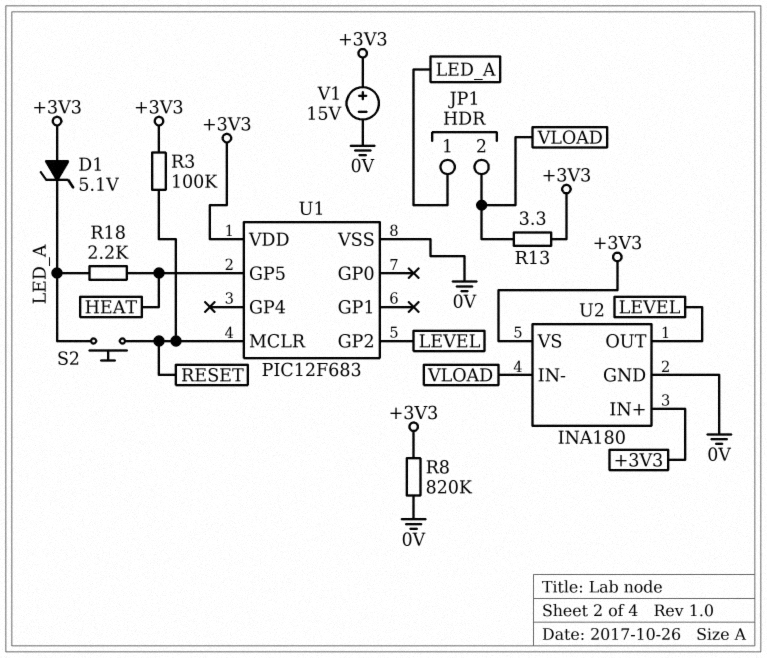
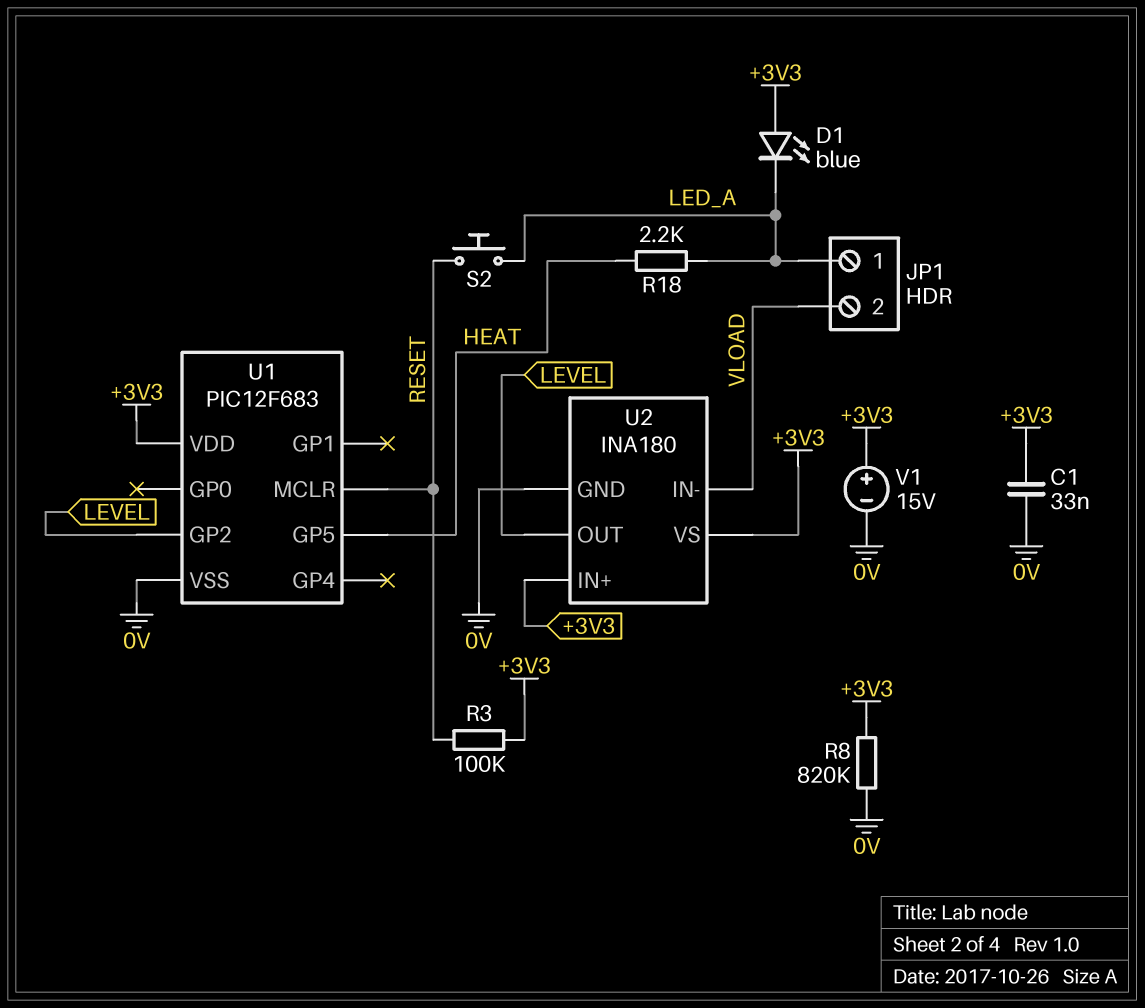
C1: none -> 33nF (+3V3, 0V)
D1: zener 5.1V (A +3V3, K LED_A) -> LED blue (A +3V3, K LED_A)
R13: 3.3 (+3V3, VLOAD) -> none

